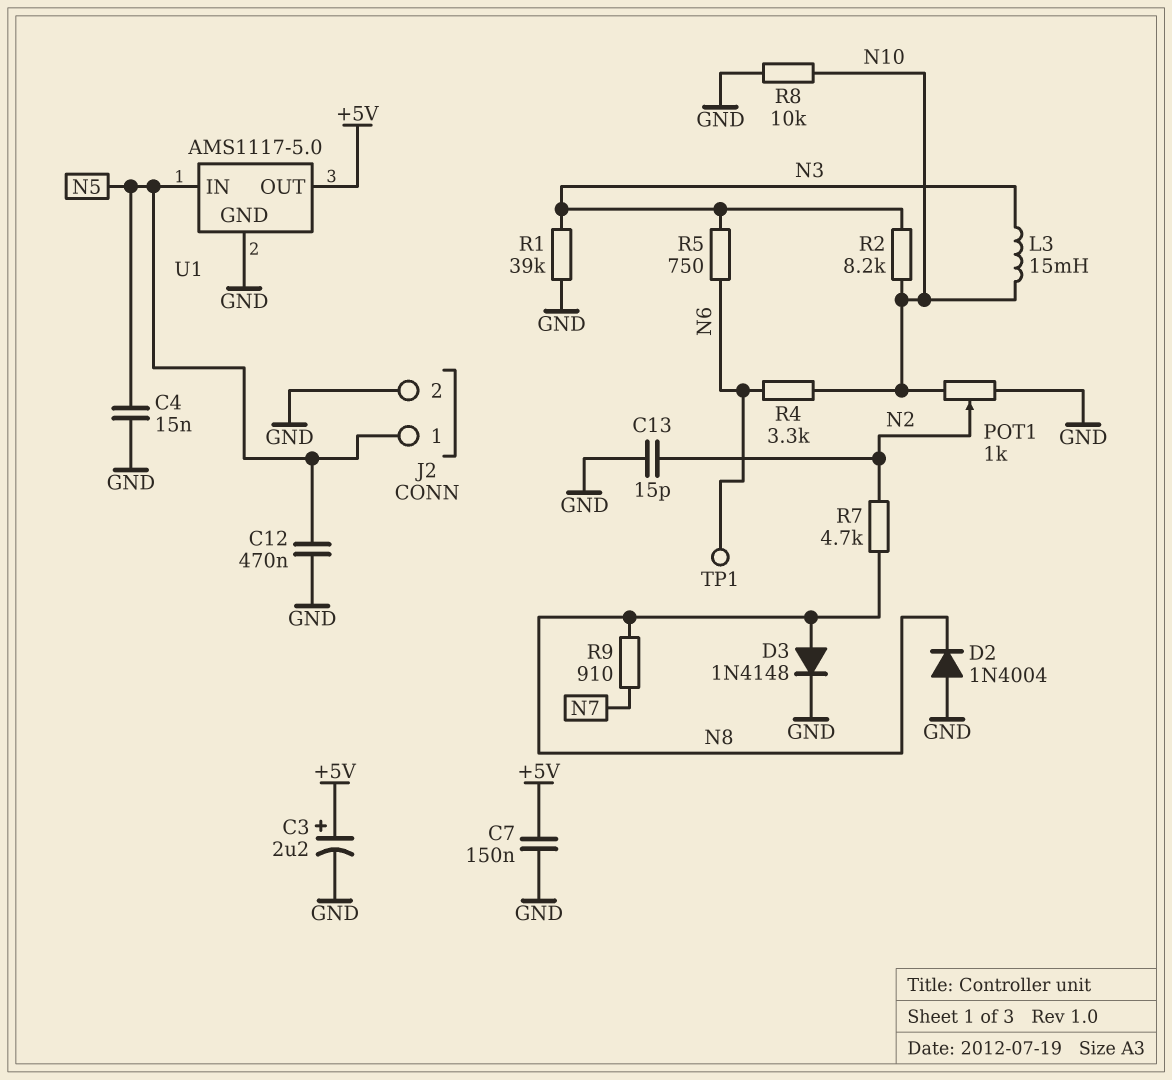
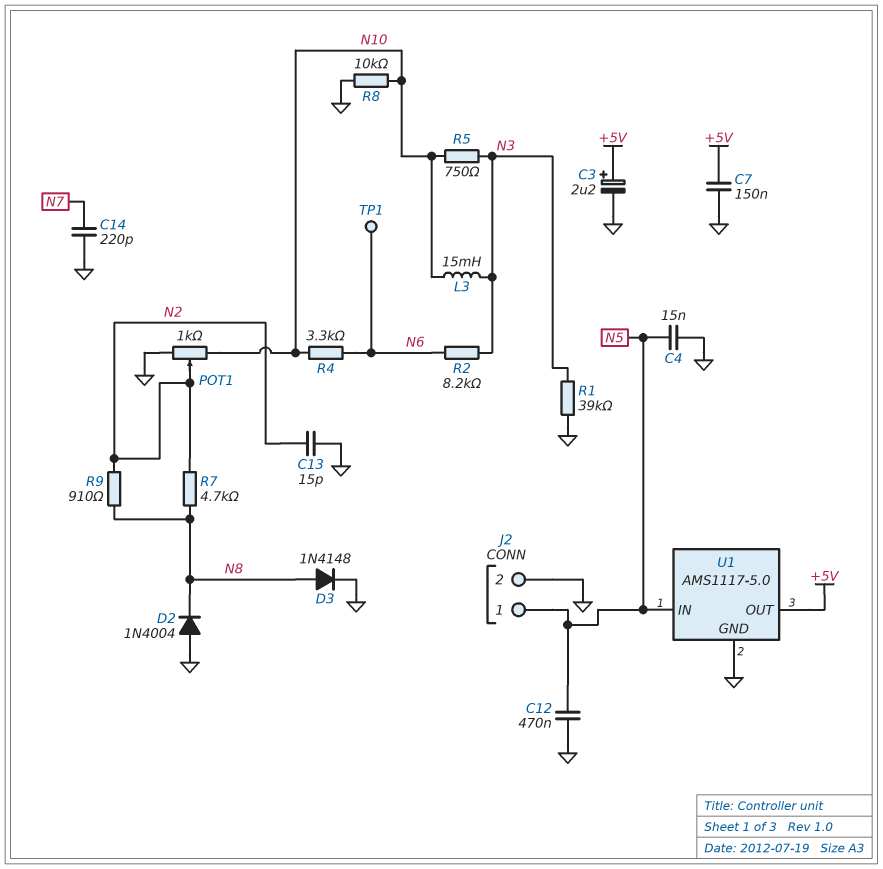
C14: none -> 220pF (GND, N7)
R2: 8.2k (N3, N10) -> 8.2k (N3, N6)
R5: 750 (N3, N6) -> 750 (N3, N10)
R9: 910 (N7, N8) -> 910 (N2, N8)

